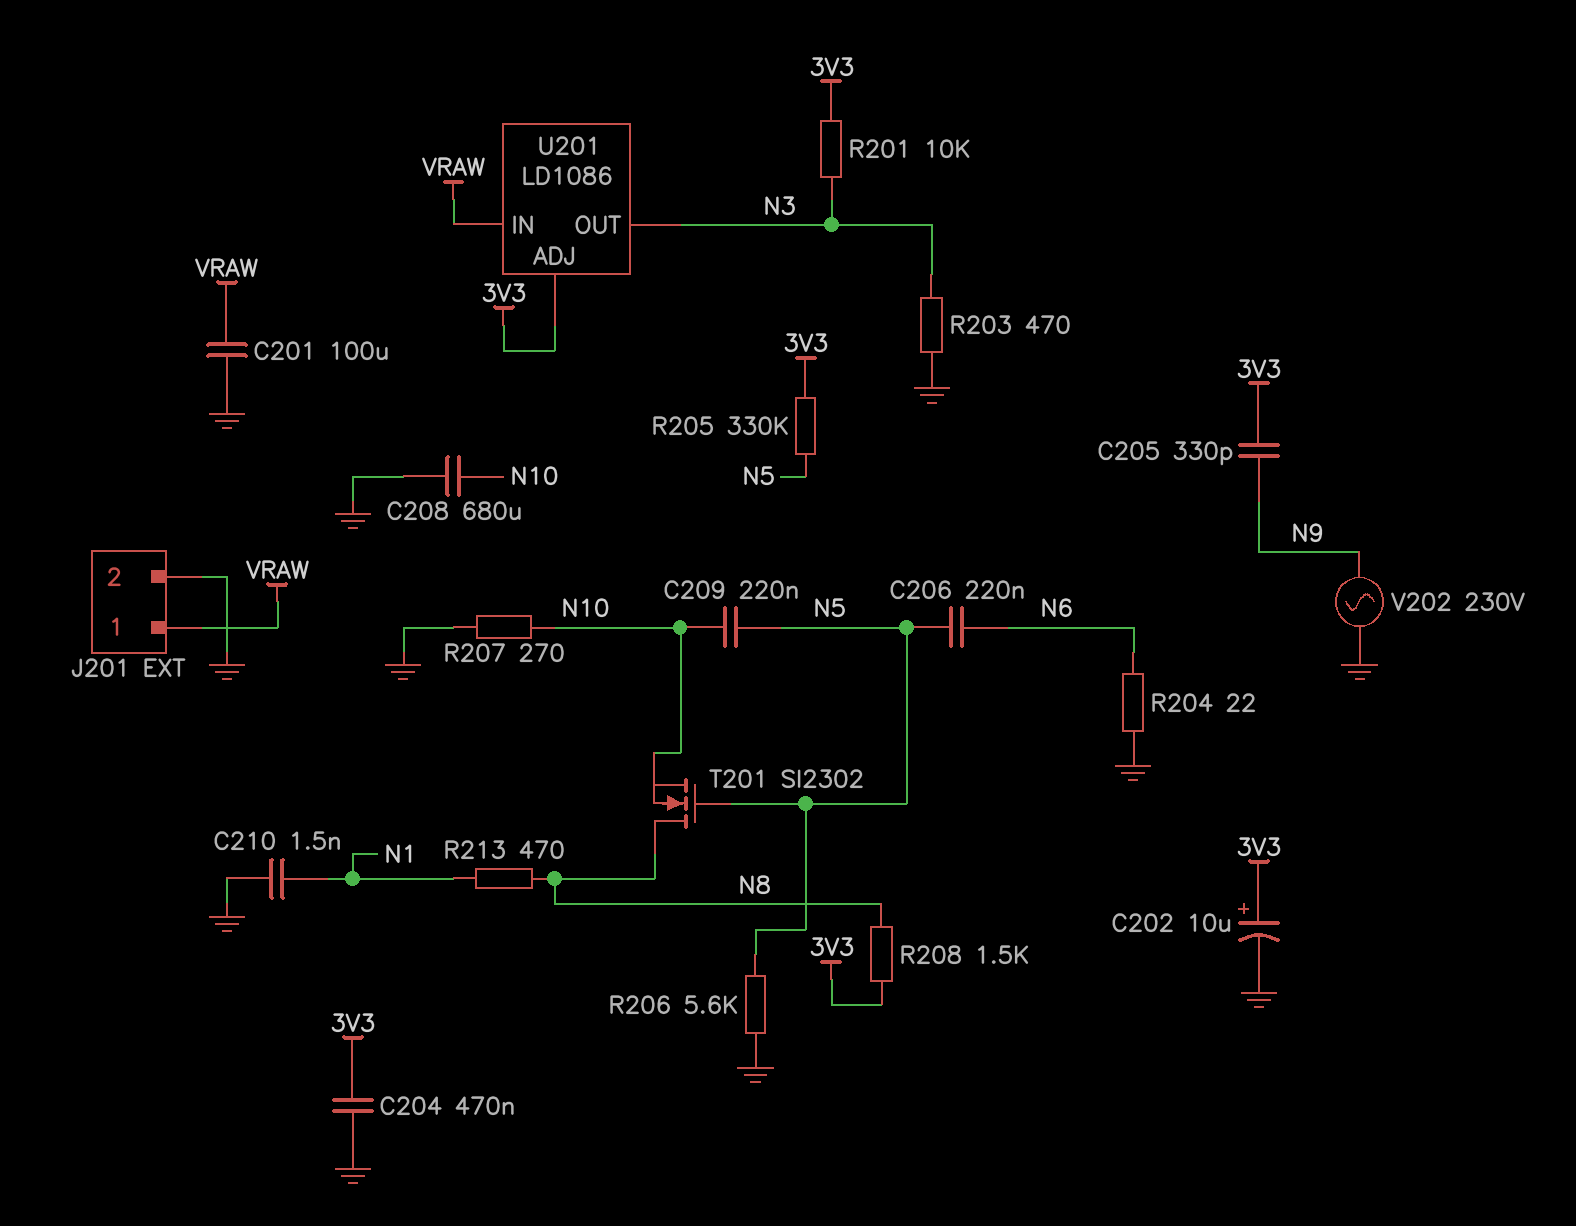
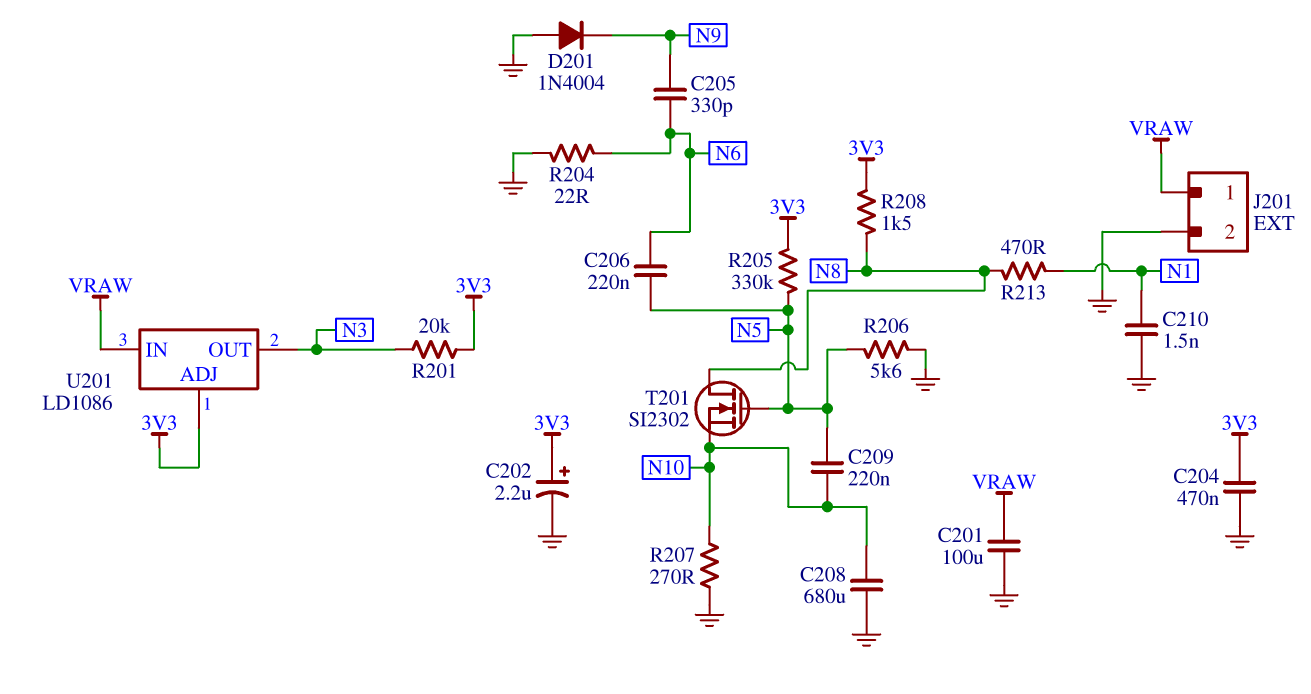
C202: 10uF (plus 3V3, minus GND) -> 2.2uF (plus 3V3, minus GND)
C205: 330pF (3V3, N9) -> 330pF (N6, N9)
D201: none -> diode 1N4004 (A GND, K N9)
R201: 10k (3V3, N3) -> 20k (3V3, N3)
R203: 470 (GND, N3) -> none
V202: AC 230V (GND, N9) -> none

